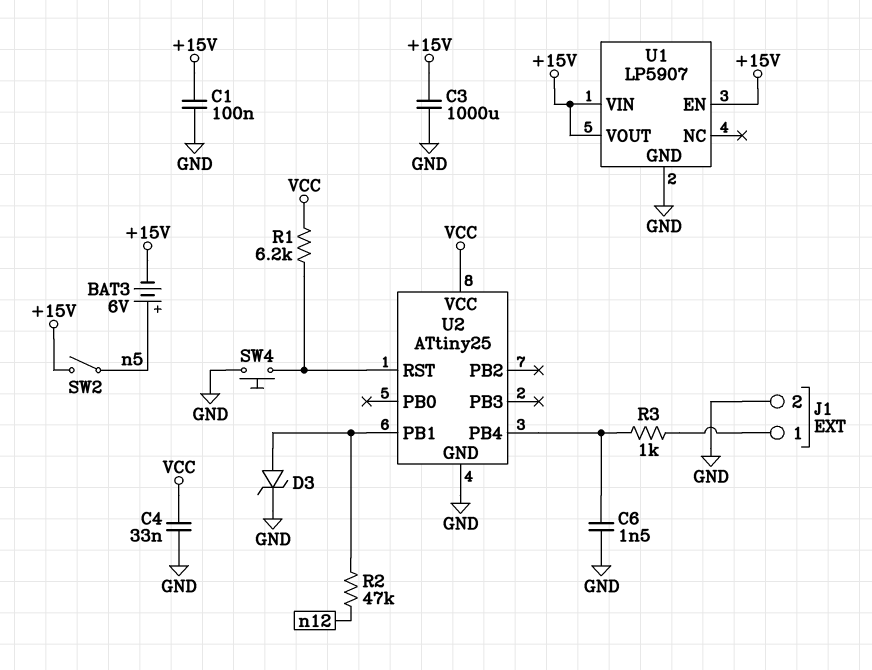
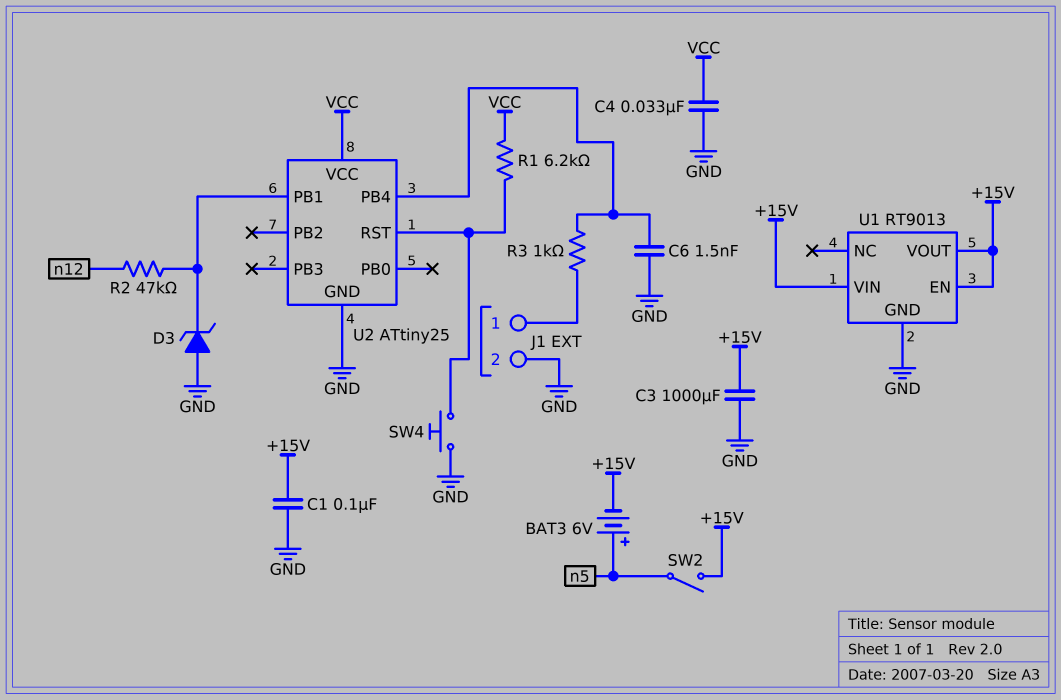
D3: zener (A U2/PB1, K GND) -> zener (A GND, K U2/PB1)
U1: LP5907 -> RT9013

